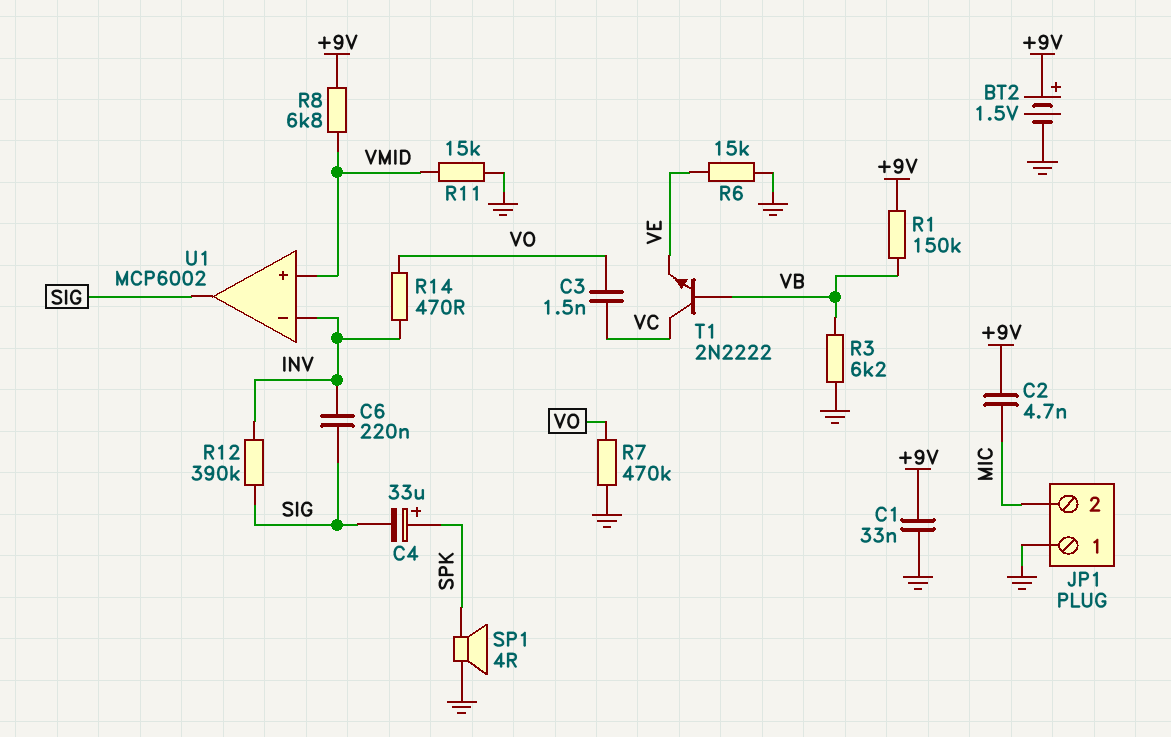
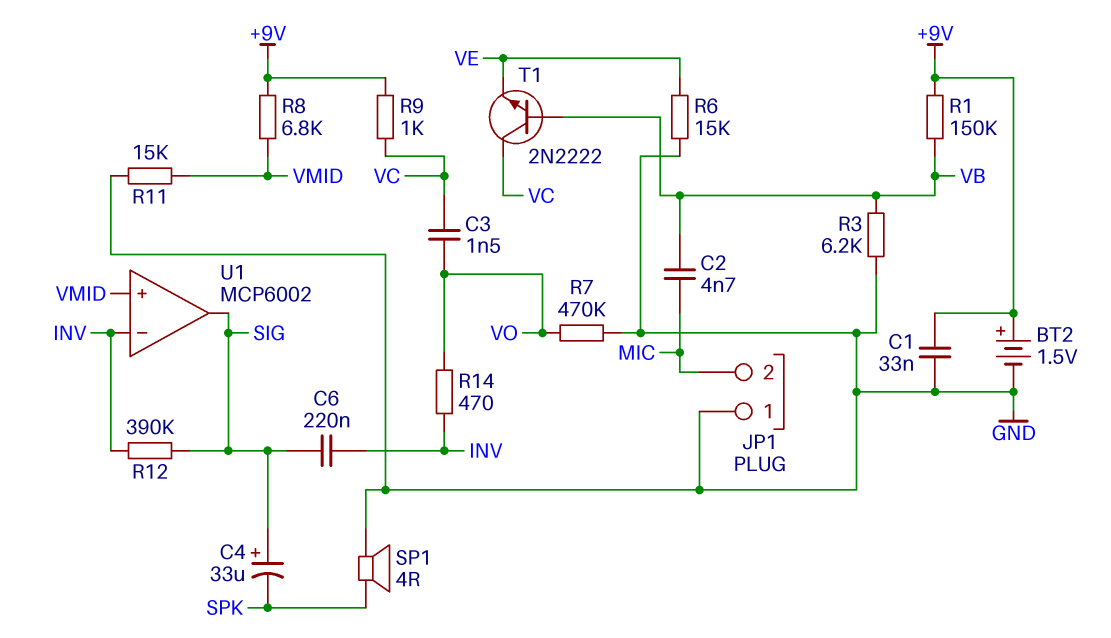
C2: 4.7nF (+9V, MIC) -> 4.7nF (MIC, VB)
C4: 33uF (plus SPK, minus SIG) -> 33uF (plus SIG, minus SPK)
R9: none -> 1k (+9V, VC)

